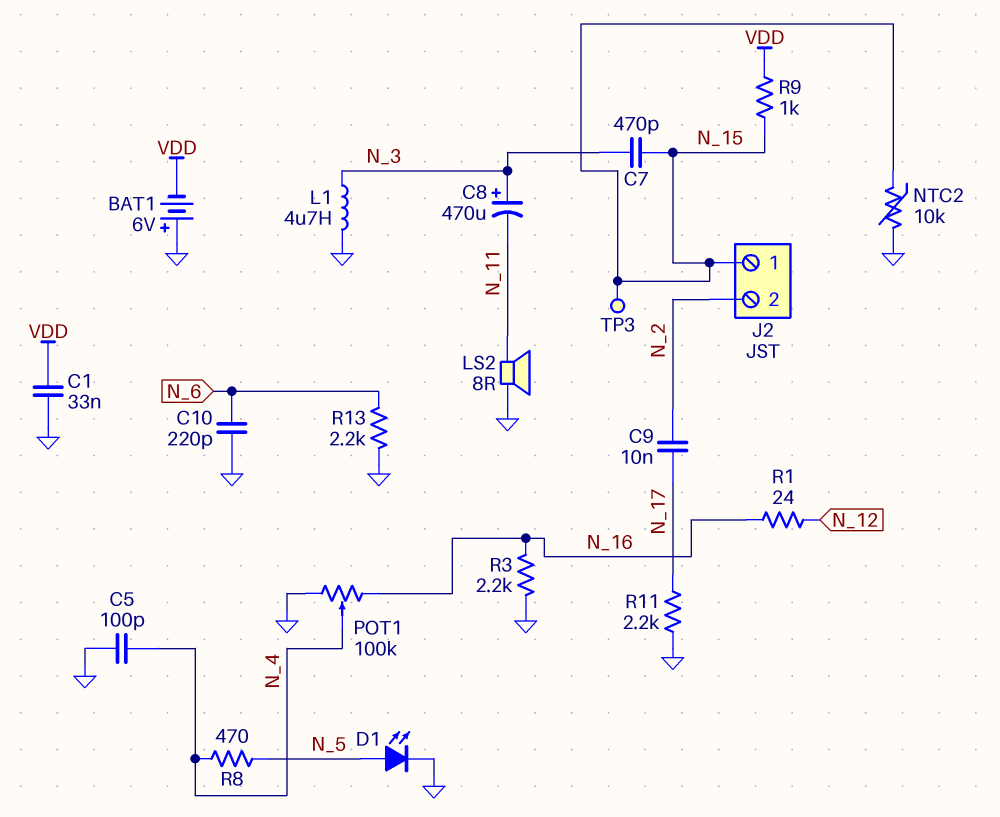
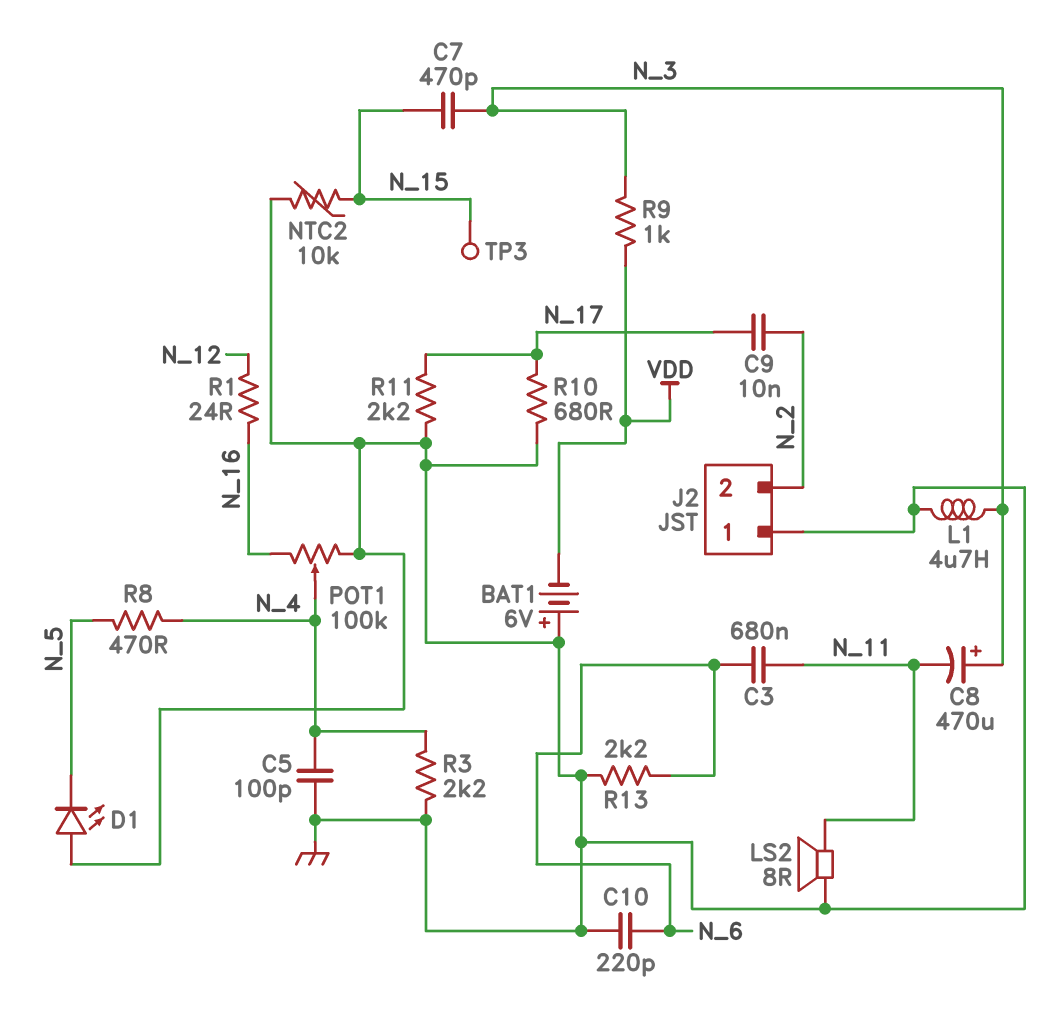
C1: 33nF (GND, VDD) -> none
C3: none -> 680nF (N_6, N_11)
D1: LED (A N_5, K GND) -> LED (A GND, K N_5)
J2 pin 1: N_15 -> GND
R3: 2.2k (GND, N_16) -> 2.2k (GND, N_4)
R9: 1k (N_15, VDD) -> 1k (N_3, VDD)
R10: none -> 680 (GND, N_17)

